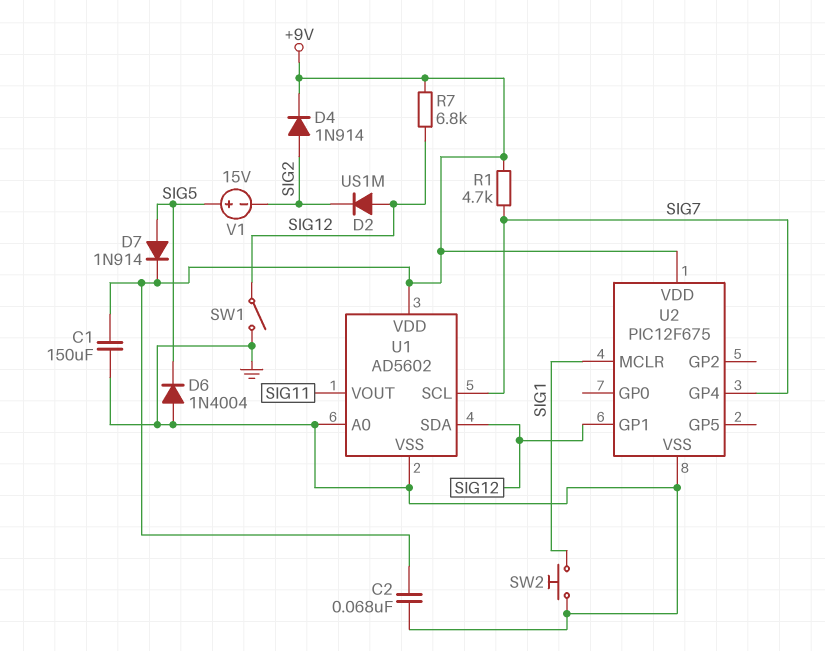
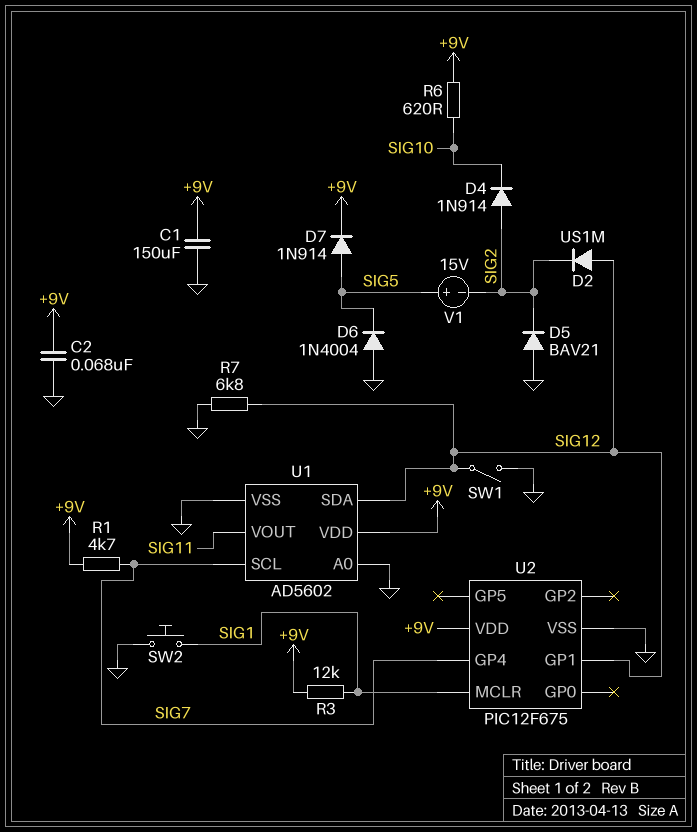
D4: diode 1N914 (A SIG2, K +9V) -> diode 1N914 (A SIG2, K SIG10)
D5: none -> diode BAV21 (A GND, K SIG2)
R3: none -> 12k (+9V, SIG1)
R6: none -> 620 (+9V, SIG10)
R7: 6.8k (+9V, SIG12) -> 6.8k (GND, SIG12)

